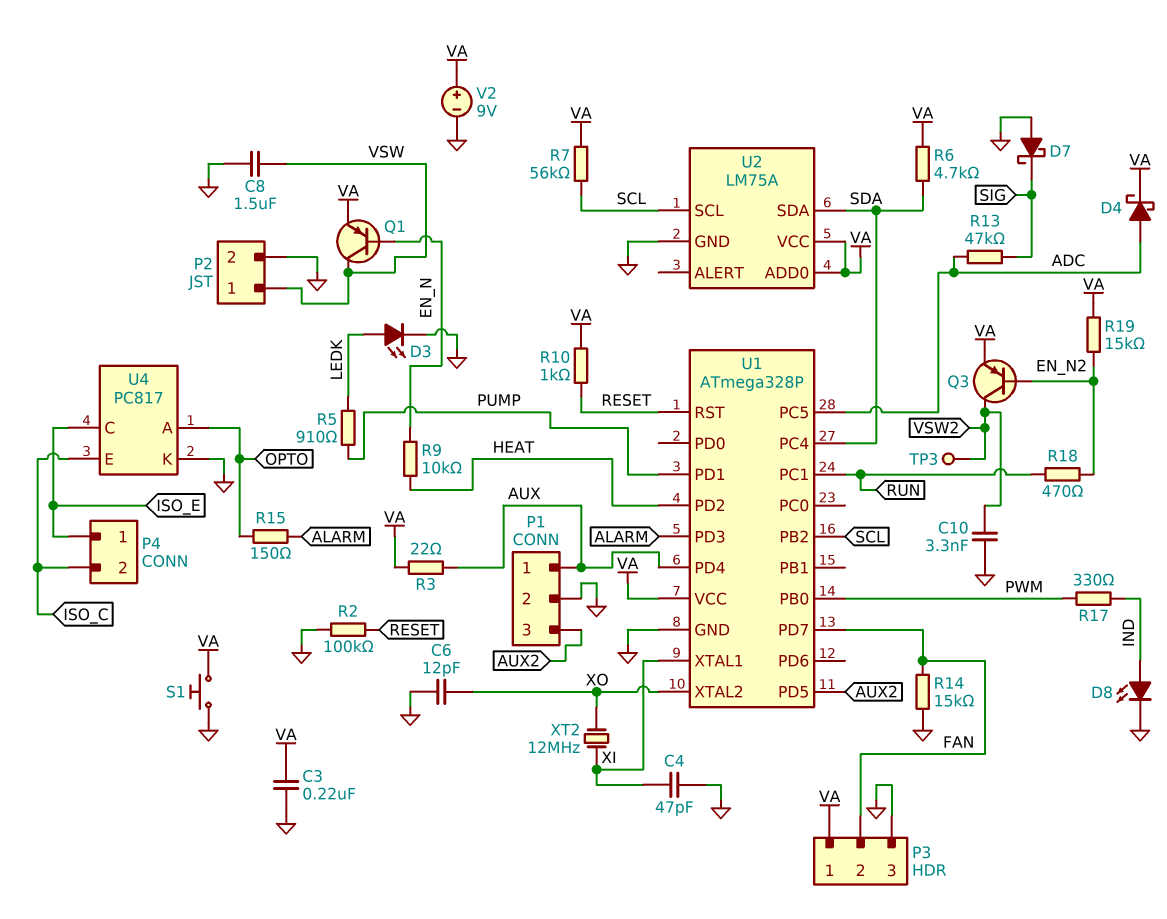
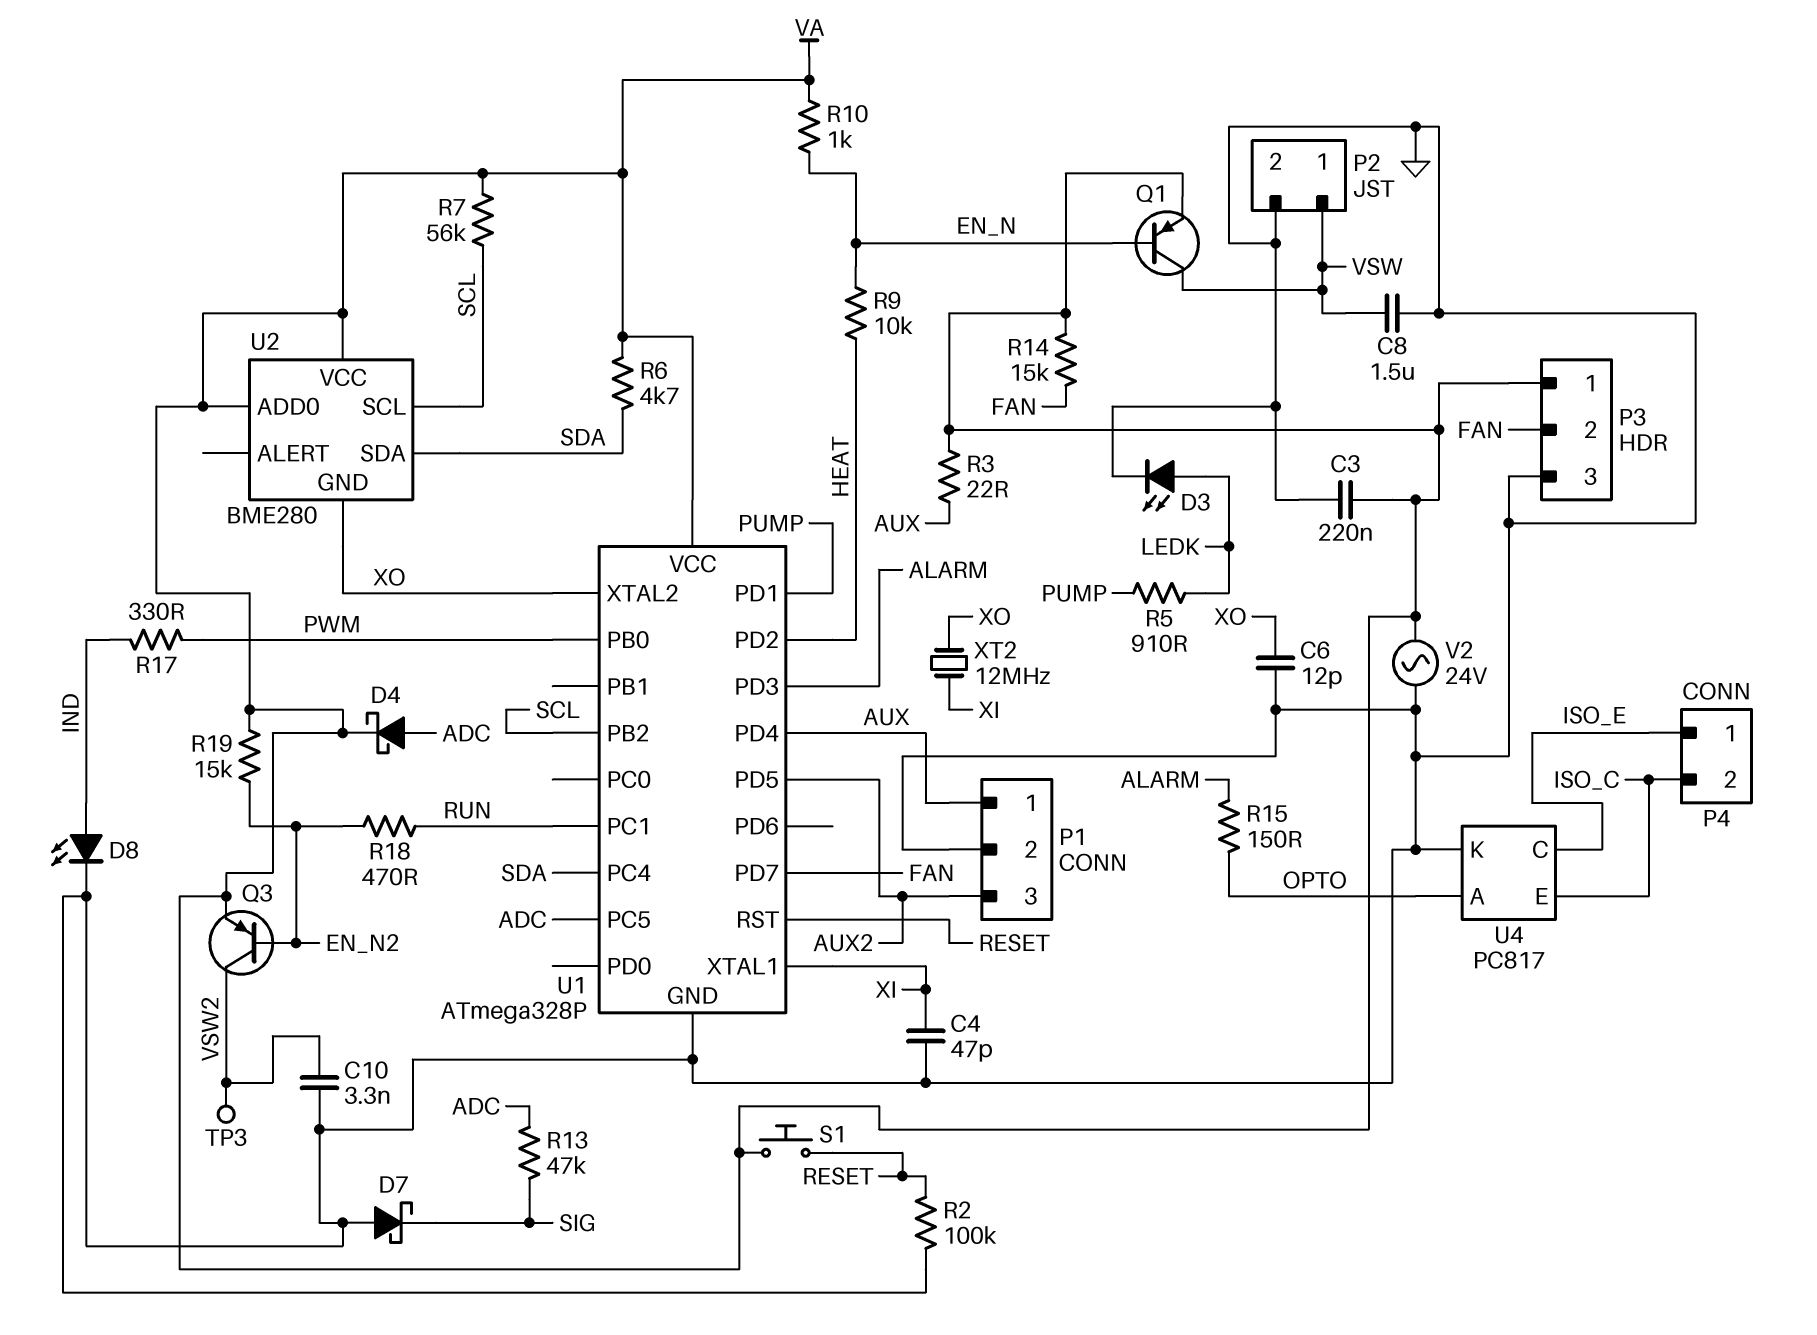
R10: 1k (RESET, VA) -> 1k (EN_N, VA)
R14: 15k (FAN, GND) -> 15k (FAN, VA)
S1: button (GND, VA) -> button (RESET, VA)
U2: LM75A -> BME280
U2 pin GND: GND -> XO
V2: 9V (plus VA, minus GND) -> AC 24V (GND, VA)

